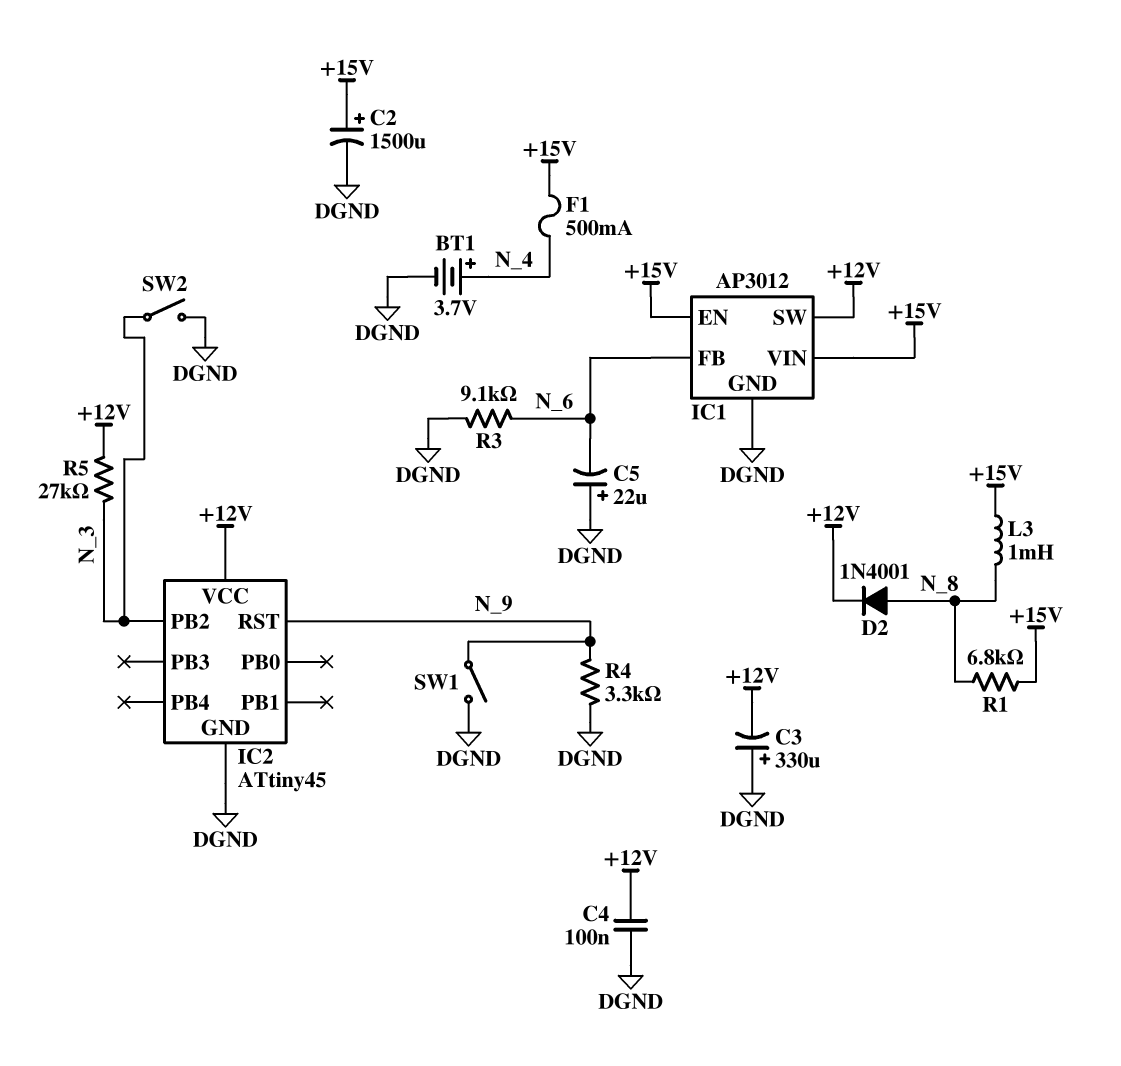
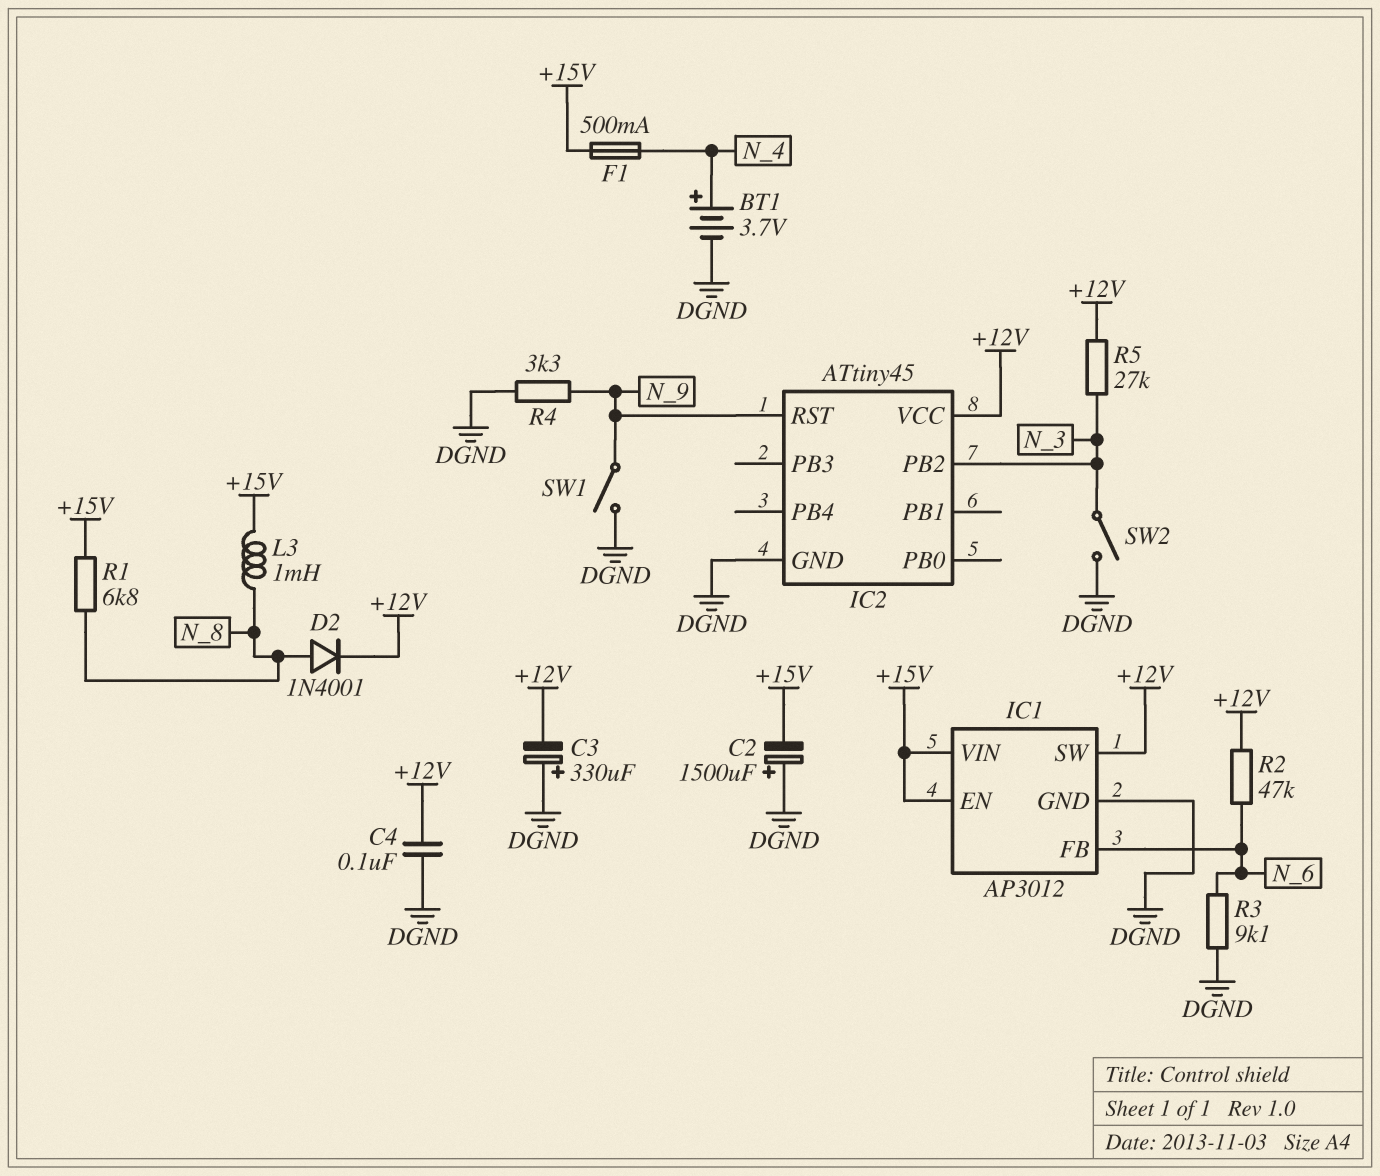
C2: 1500uF (plus +15V, minus DGND) -> 1500uF (plus DGND, minus +15V)
C5: 22uF (plus DGND, minus N_6) -> none
R2: none -> 47k (+12V, N_6)

